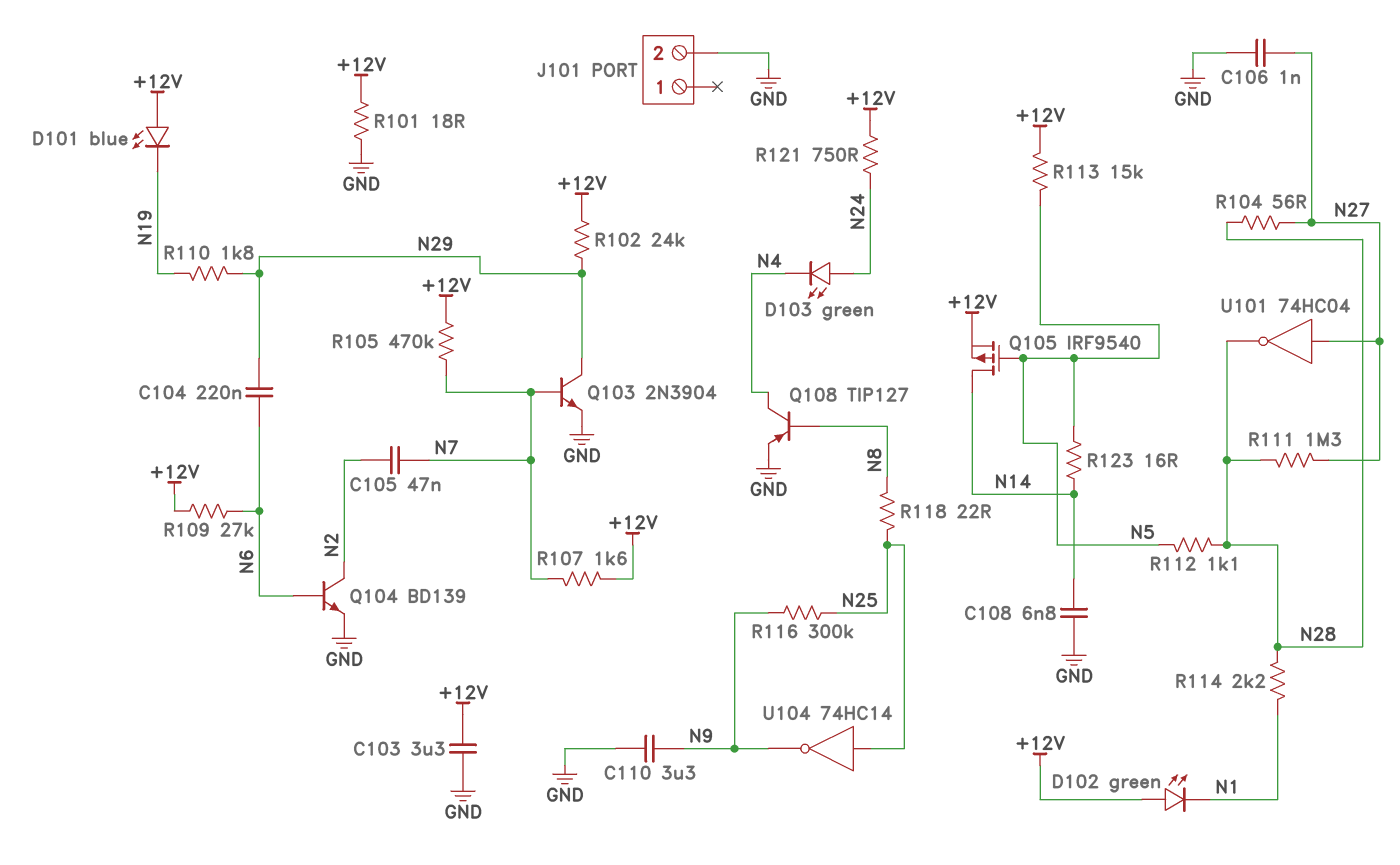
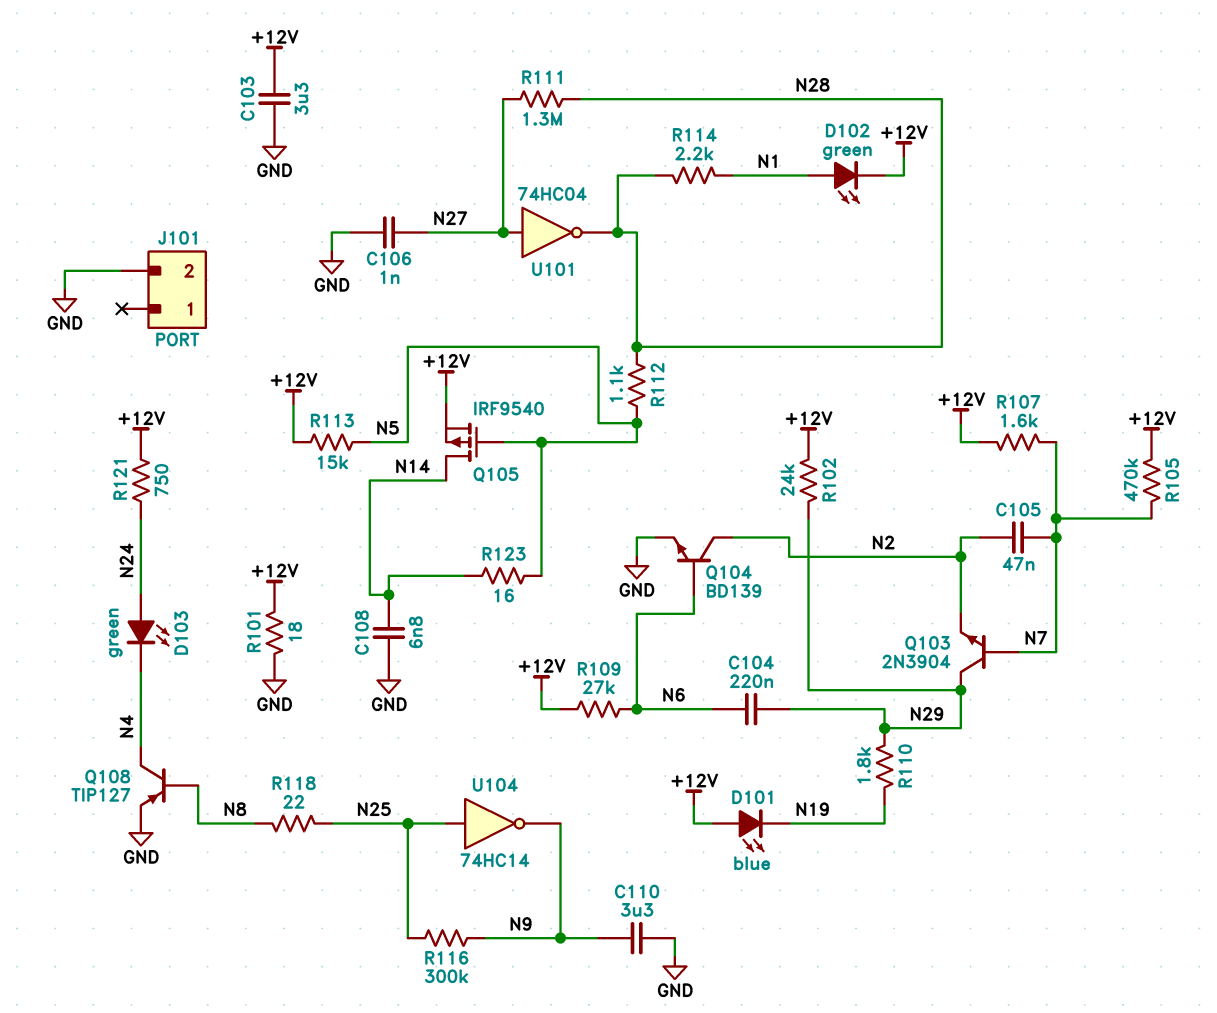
D102: LED green (A +12V, K N1) -> LED green (A N1, K +12V)
Q103: NPN 2N3904 (B N7, C N29, E GND) -> NPN 2N3904 (B N7, C N29, E N2)
R104: 56 (N27, N28) -> none

